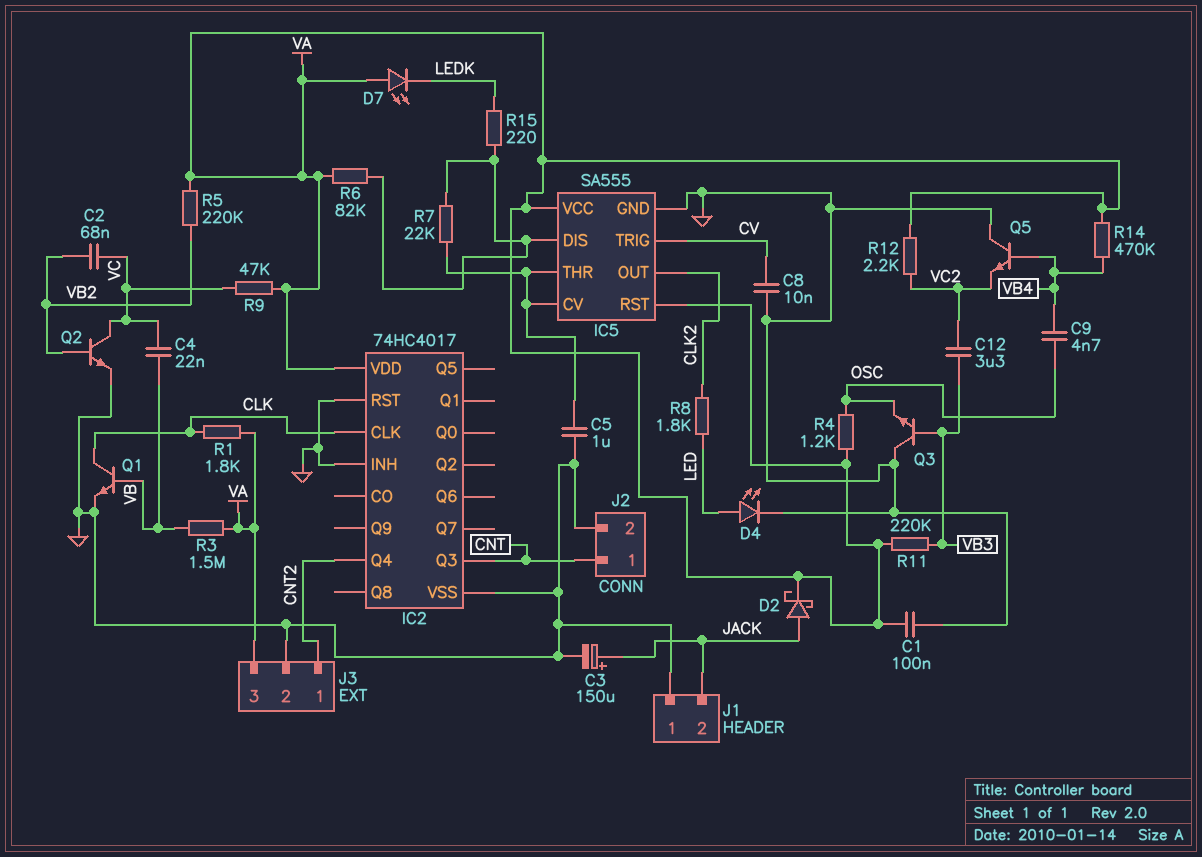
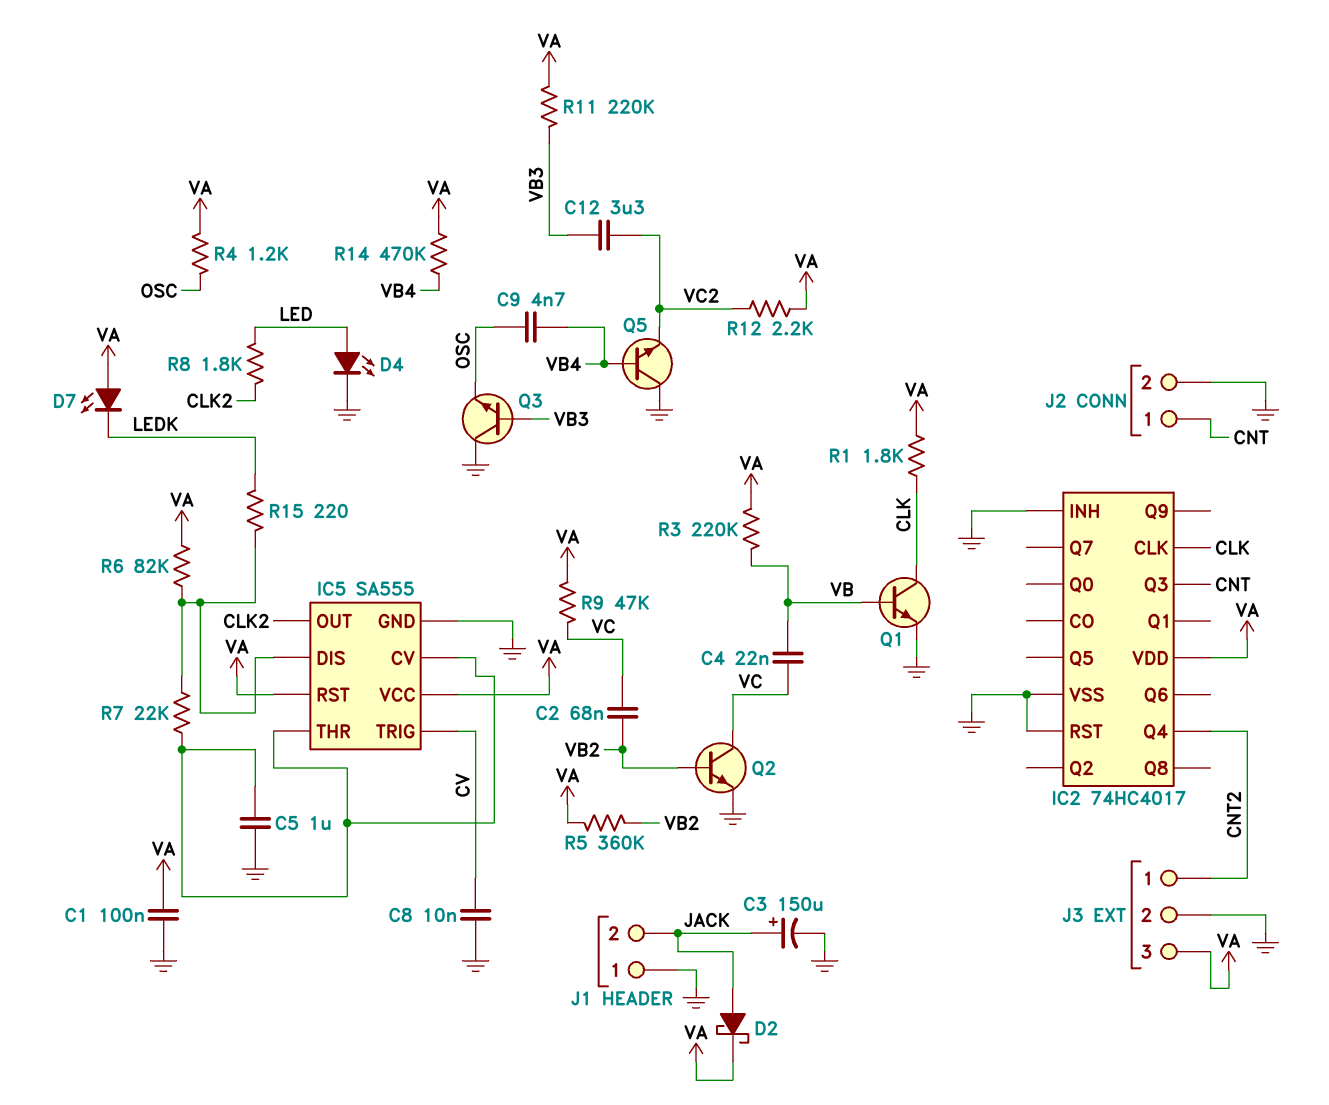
R3: 1.5M (VA, VB) -> 220k (VA, VB)
R5: 220k (VA, VB2) -> 360k (VA, VB2)

